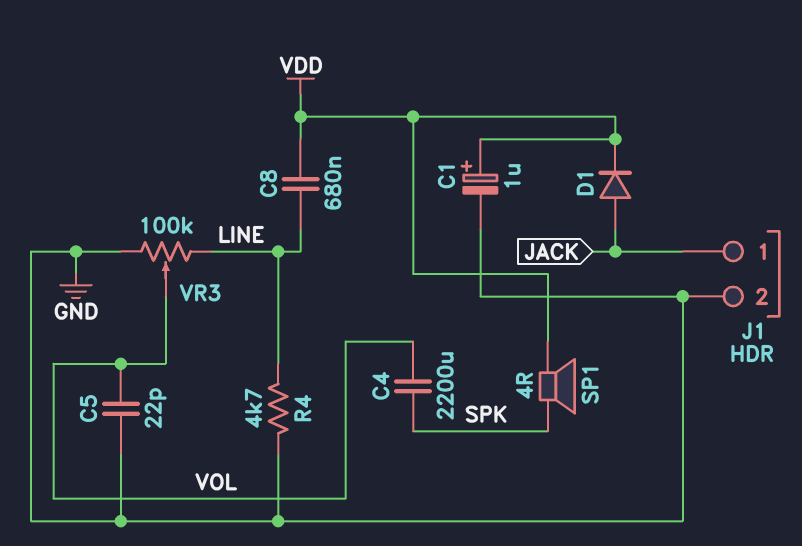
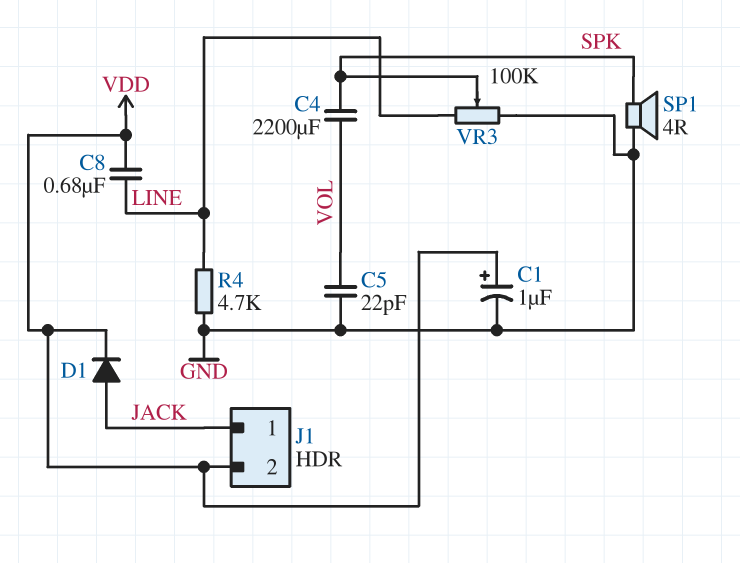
J1 pin 2: GND -> VDD
SP1: speaker 4R (SPK, VDD) -> speaker 4R (GND, SPK)
VR3: 100k (GND, LINE, wiper VOL) -> 100k (GND, LINE, wiper SPK)

